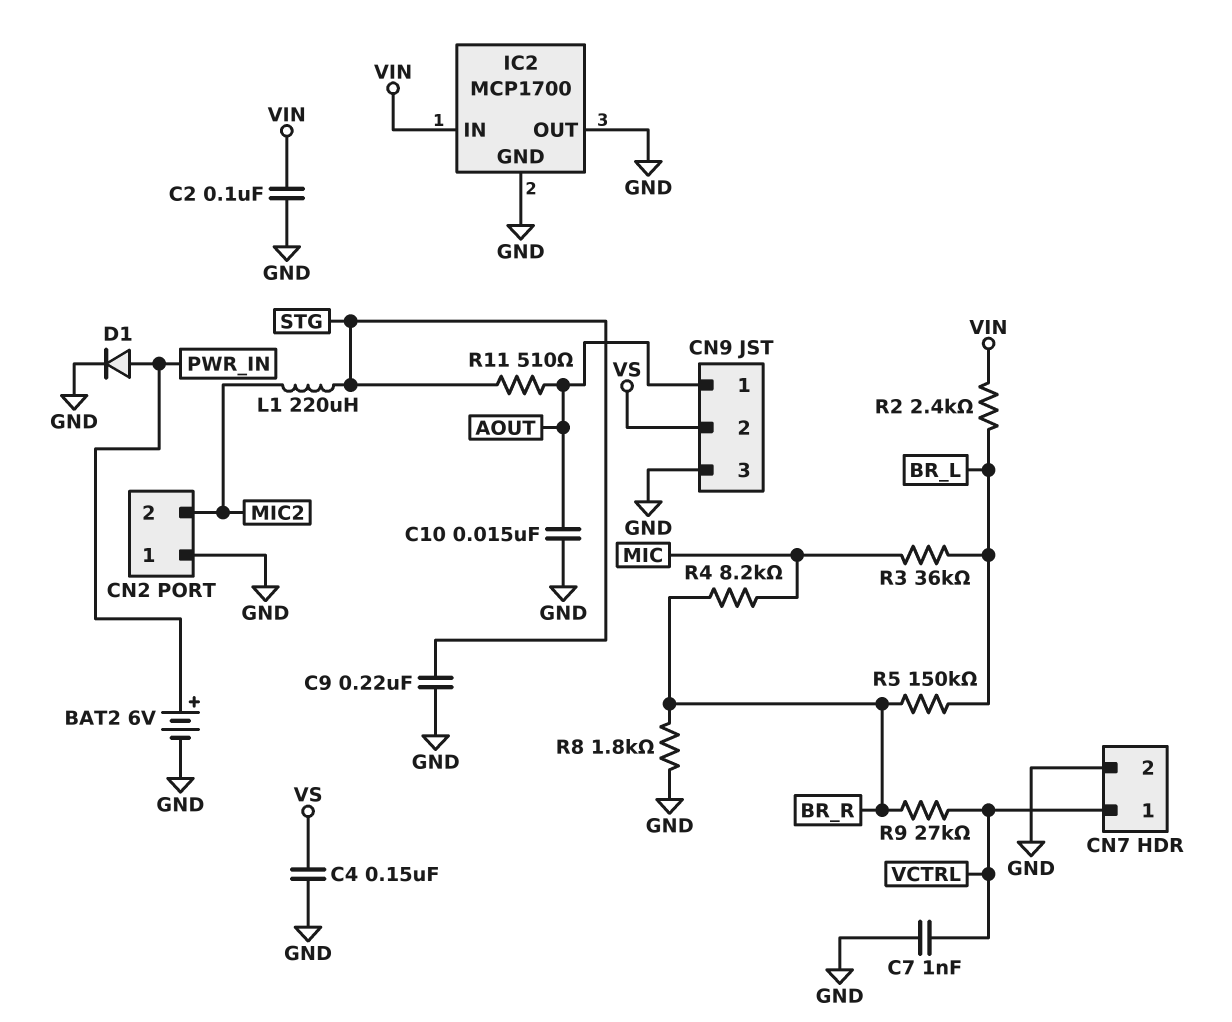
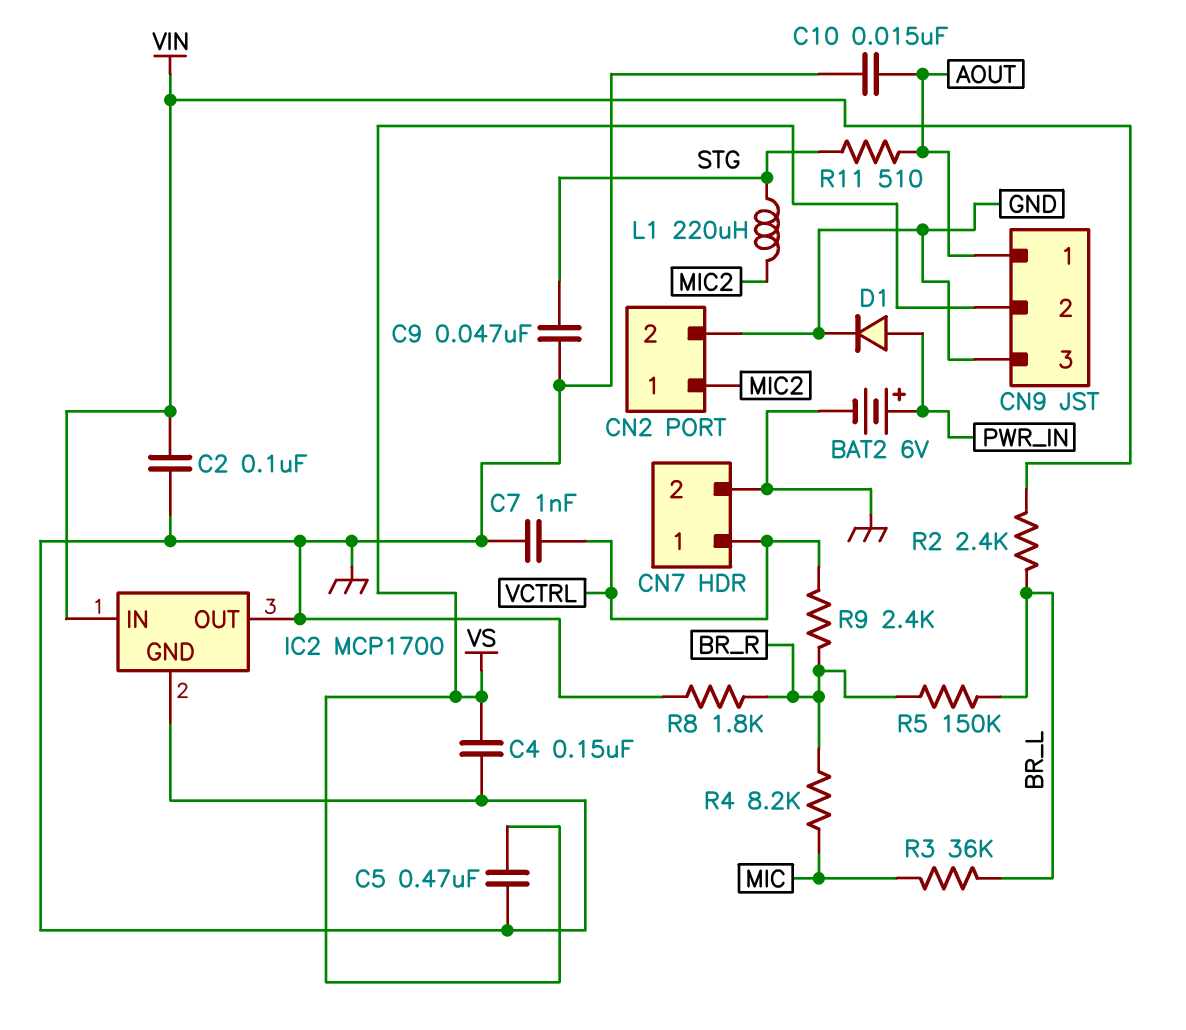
C5: none -> 470nF (GND, VS)
C9: 220nF (GND, STG) -> 47nF (GND, STG)
CN2 pin 1: GND -> MIC2
CN2 pin 2: MIC2 -> GND
R9: 27k (BR_R, VCTRL) -> 2.4k (BR_R, VCTRL)

